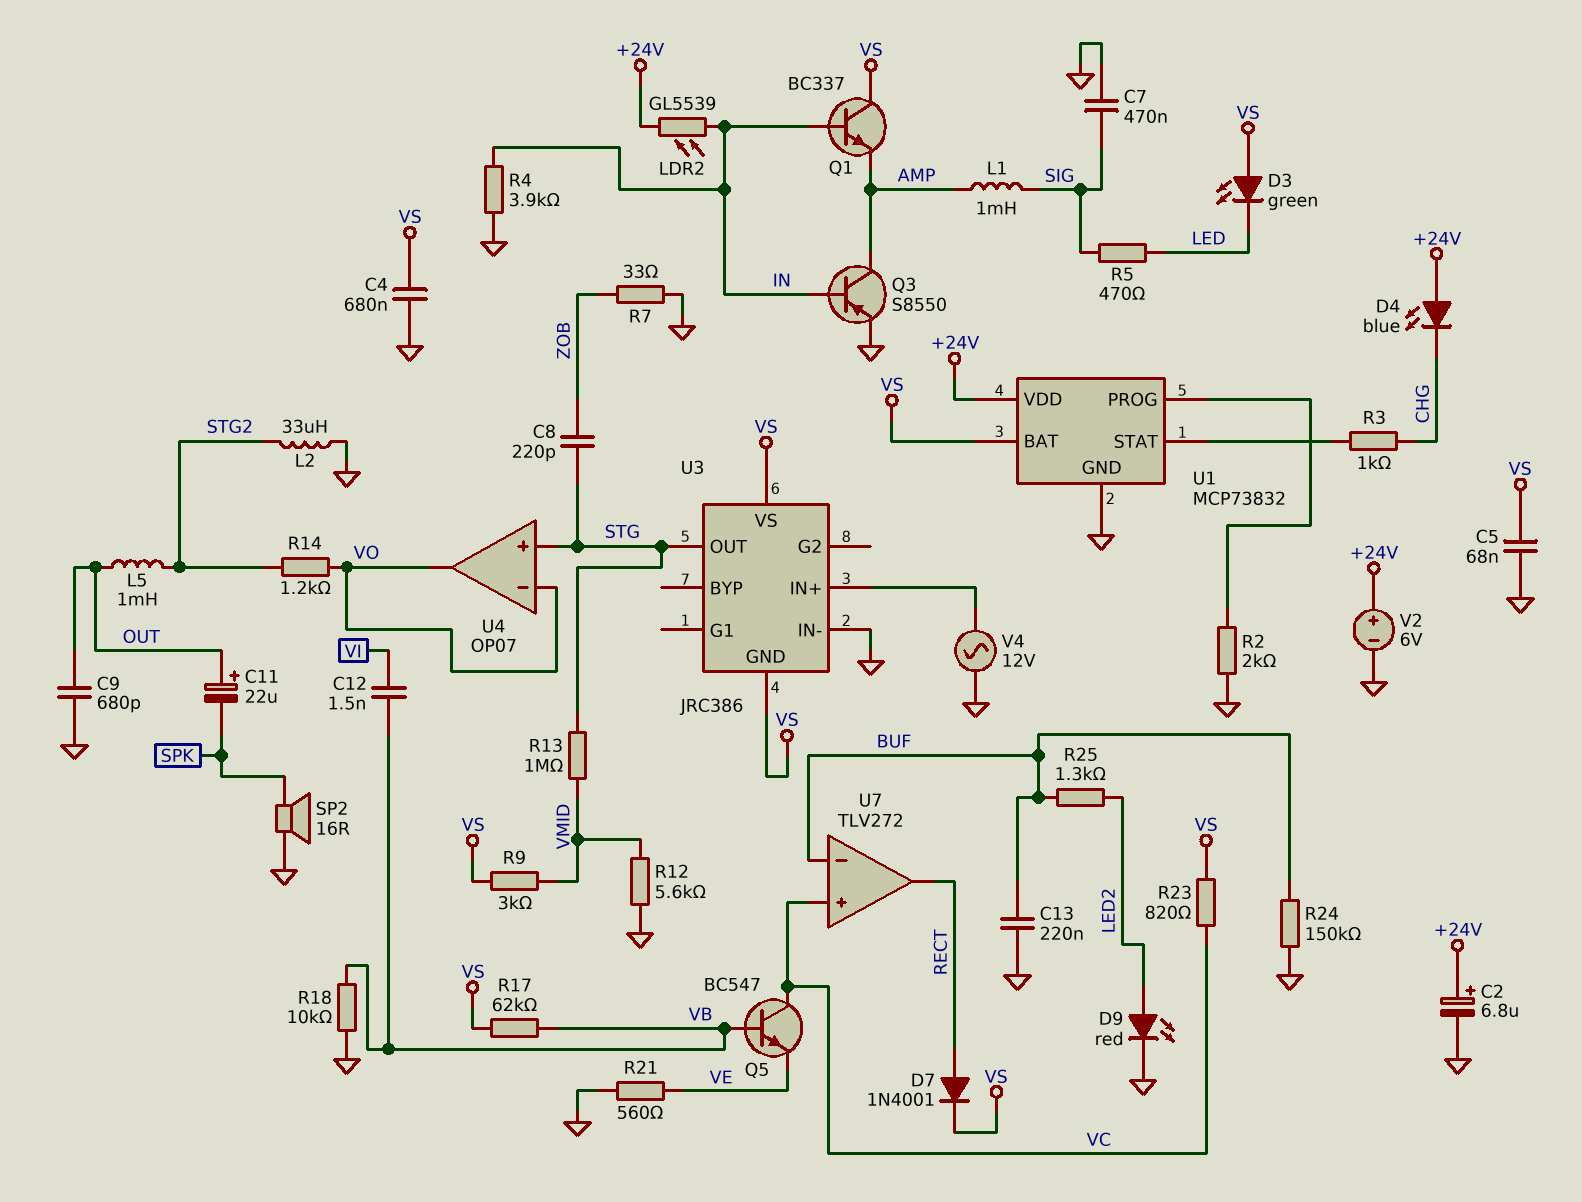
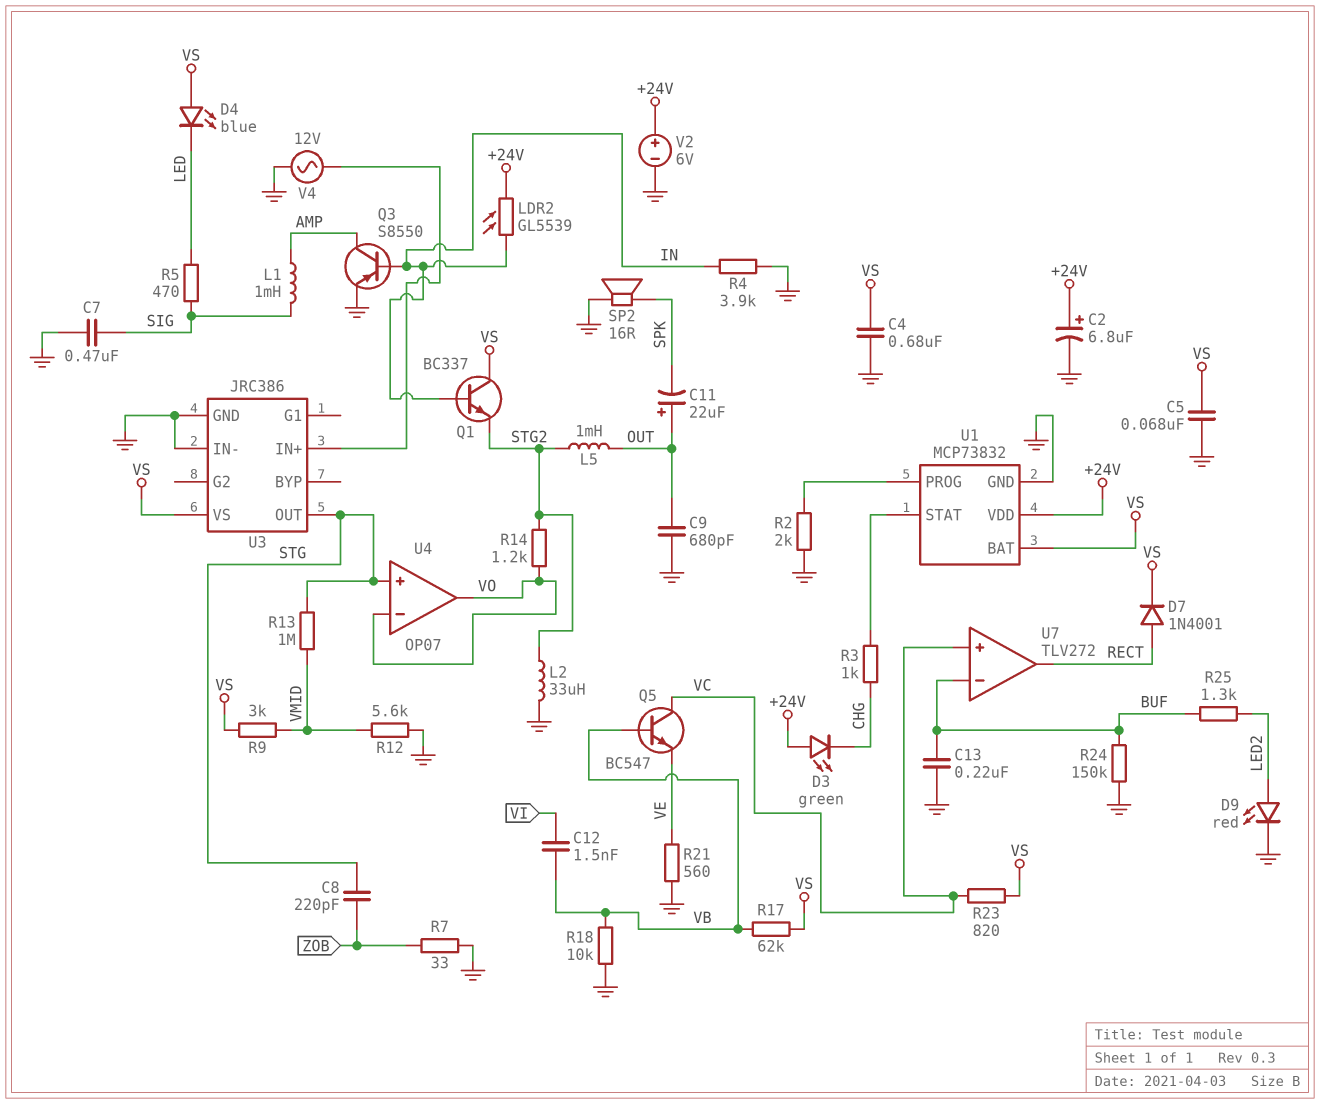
D3: LED green (A VS, K LED) -> LED green (A +24V, K CHG)
D4: LED blue (A +24V, K CHG) -> LED blue (A VS, K LED)
Q1: NPN BC337 (B IN, C VS, E AMP) -> NPN BC337 (B IN, C VS, E STG2)
U3 pin GND: VS -> GND

